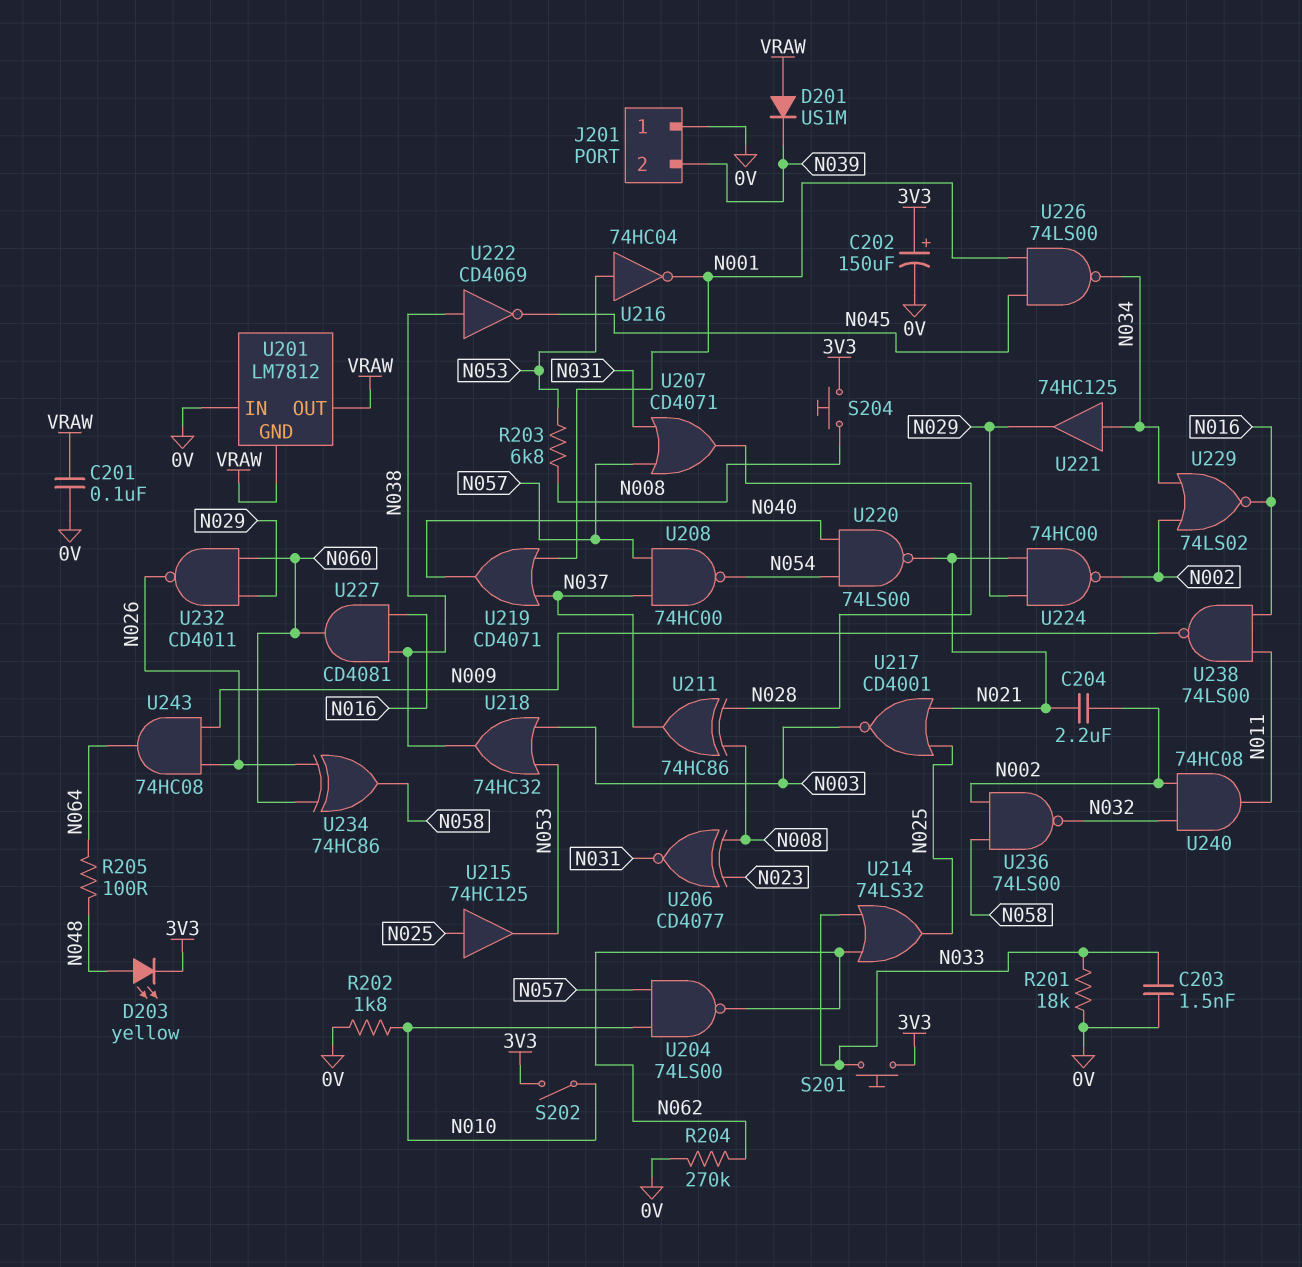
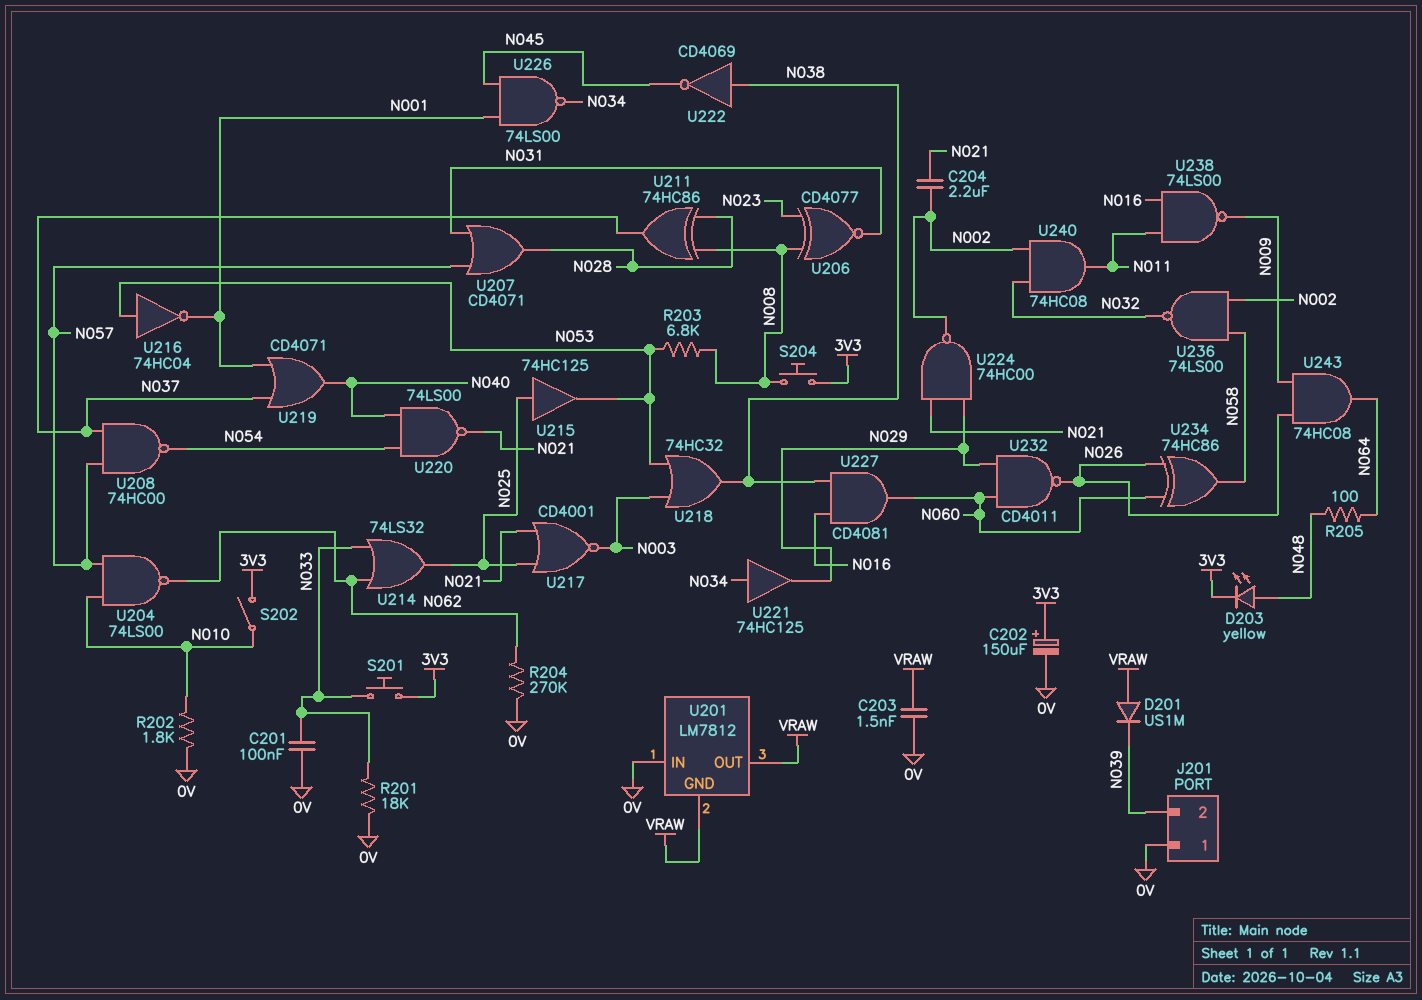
C201: 100nF (0V, VRAW) -> 100nF (0V, N033)
C203: 1.5nF (0V, N033) -> 1.5nF (0V, VRAW)
U229: NOR 74LS02 (in N002, in N034, out N016) -> none

